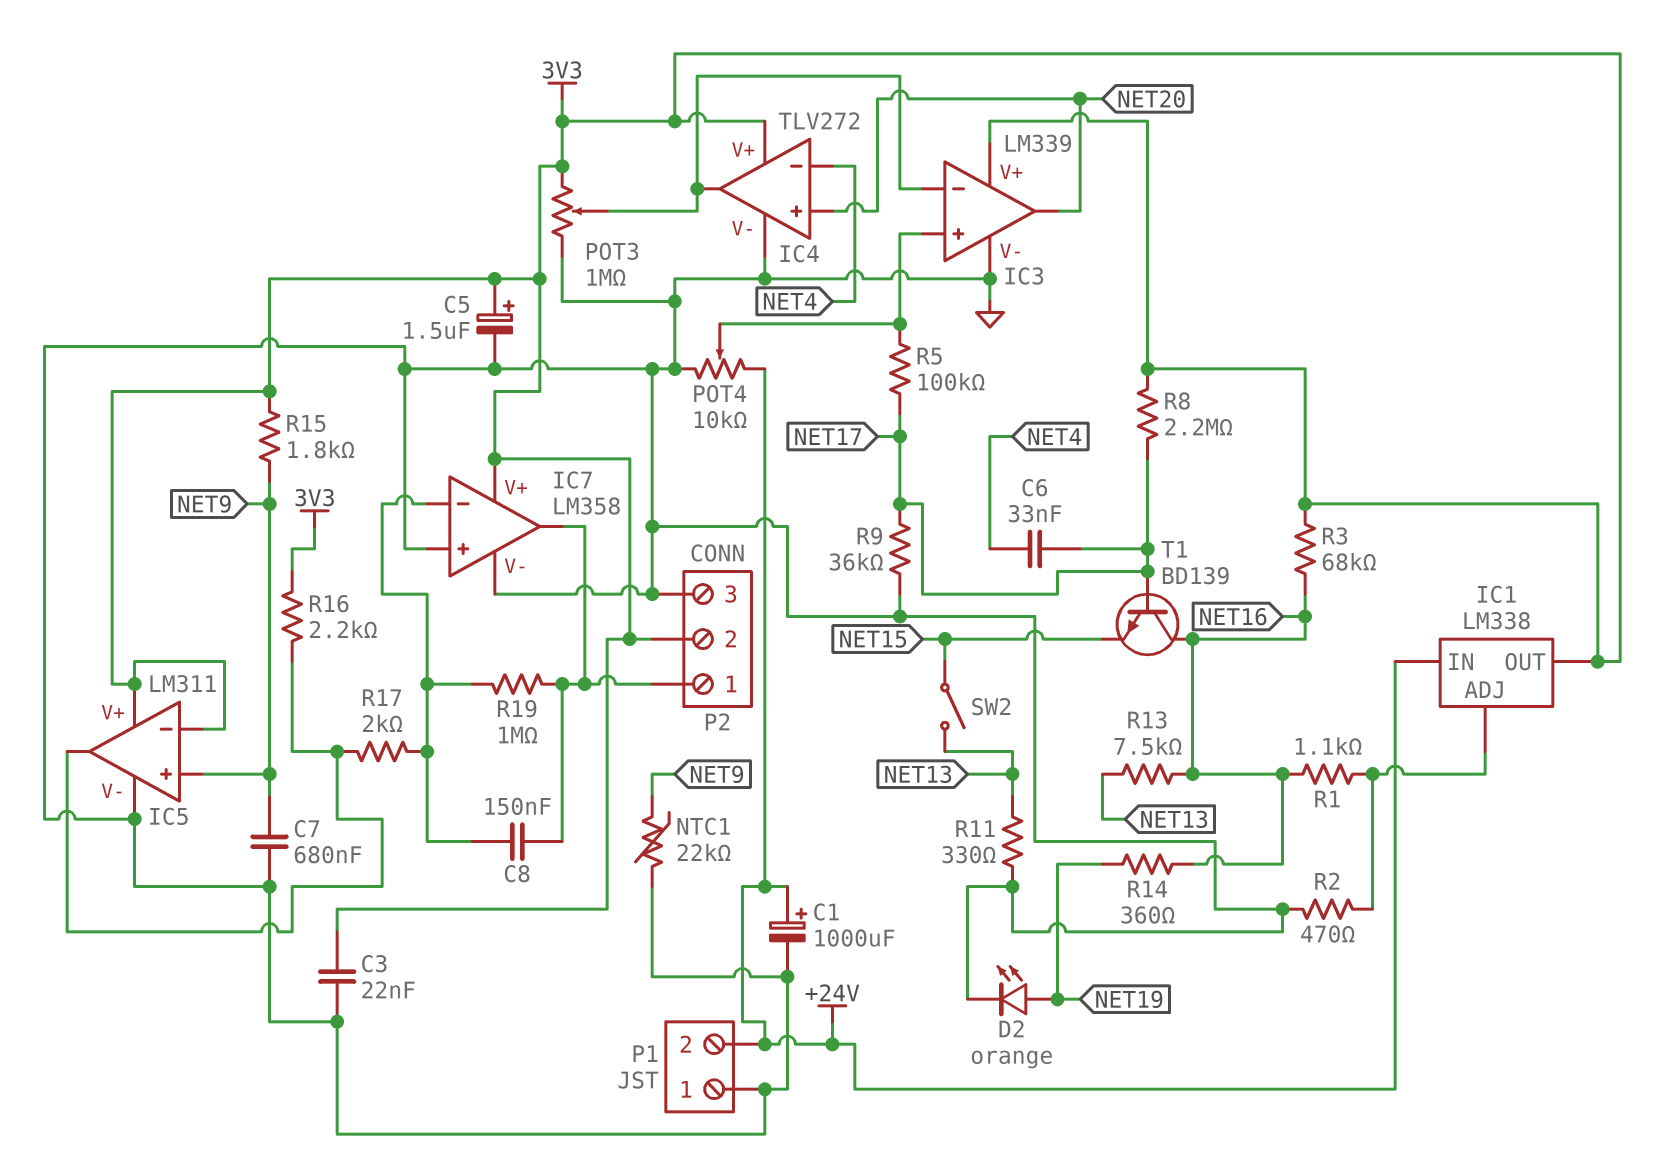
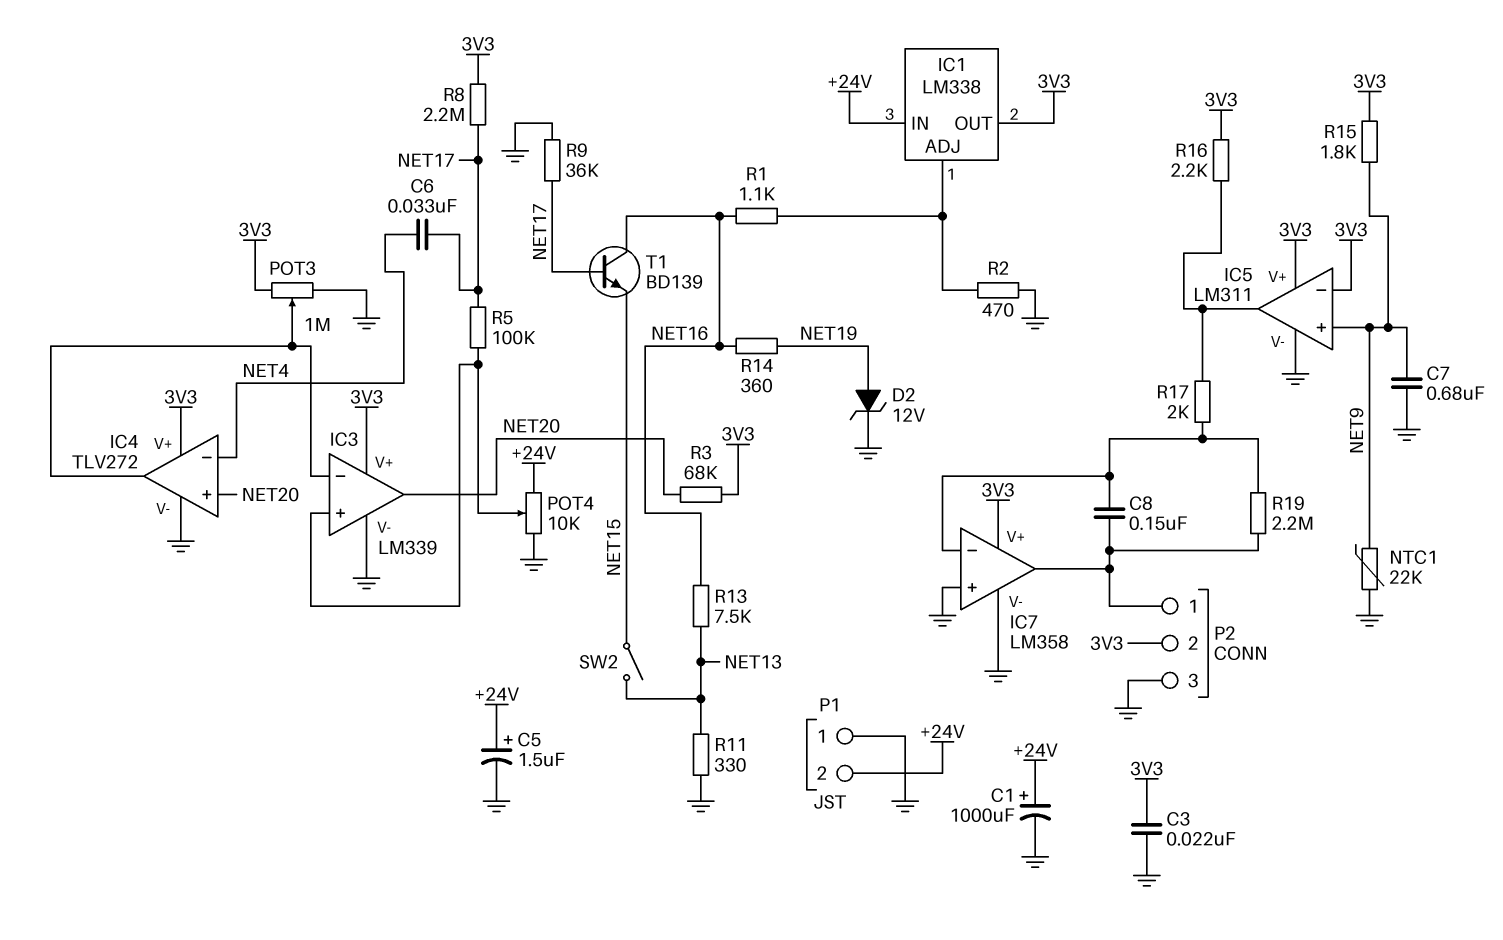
C5: 1.5uF (plus 3V3, minus GND) -> 1.5uF (plus +24V, minus GND)
D2: LED orange (A NET19, K GND) -> zener 12V (A NET19, K GND)
R3: 68k (3V3, NET16) -> 68k (3V3, NET20)
R19: 1M (IC7/in-, IC7/out) -> 2.2M (IC7/in-, IC7/out)

